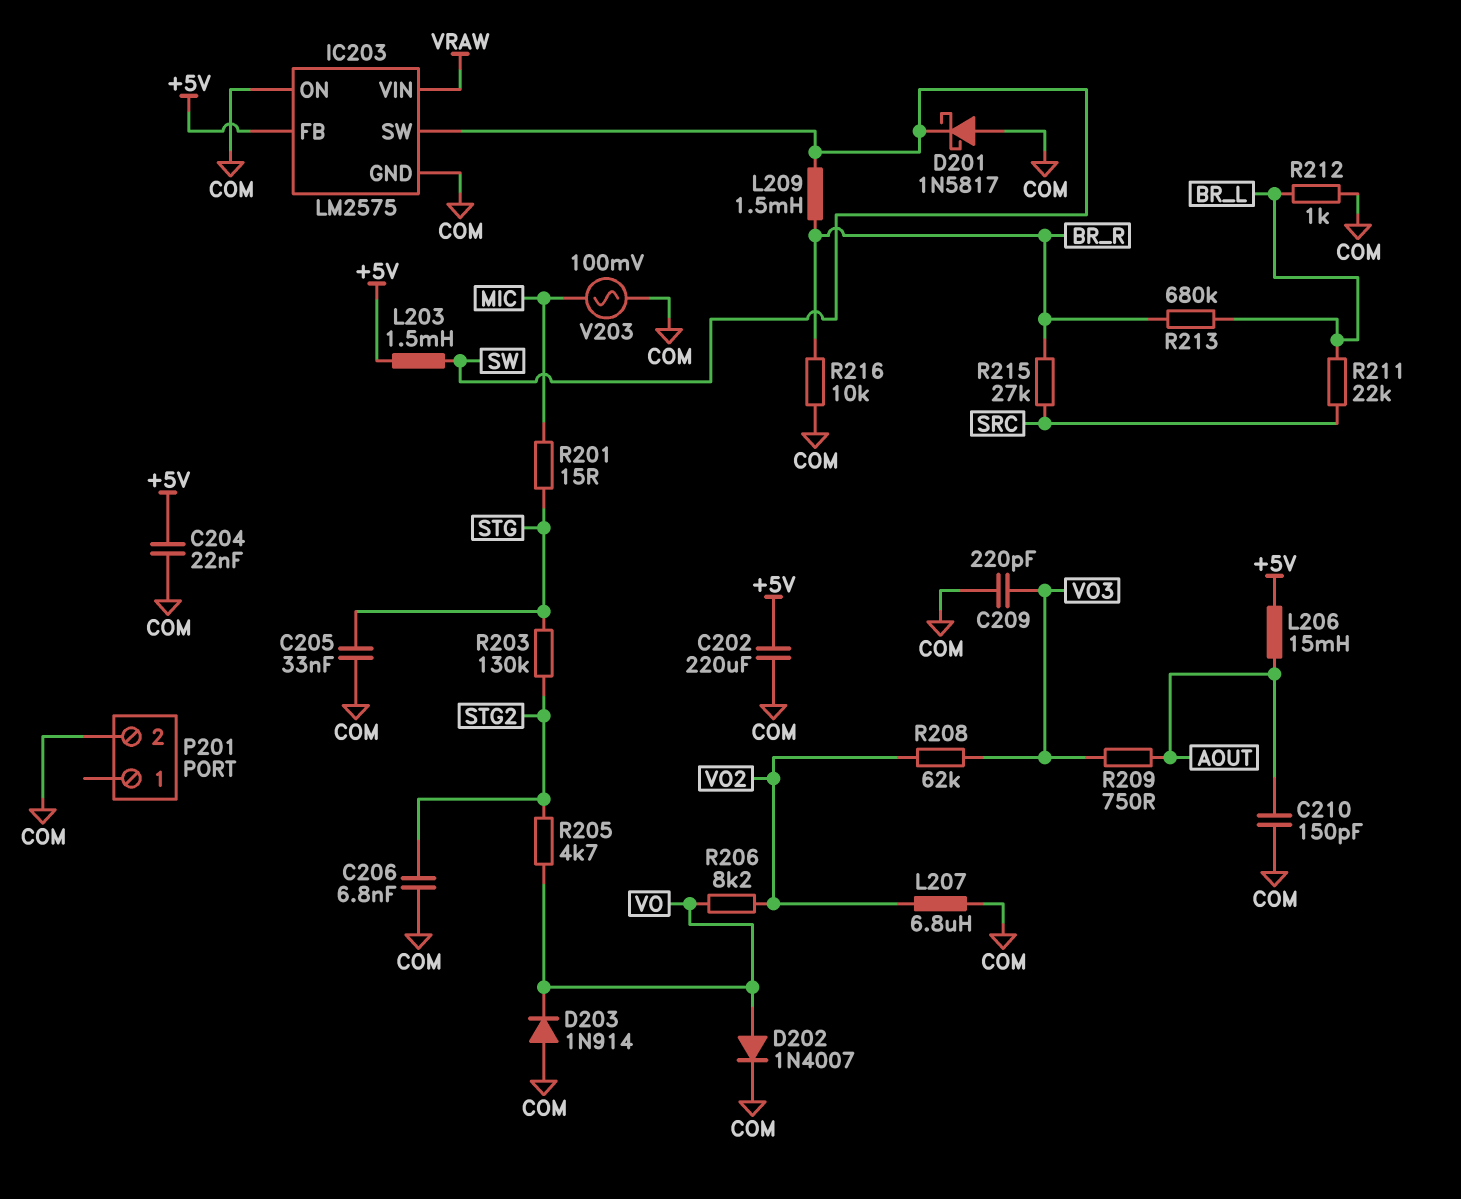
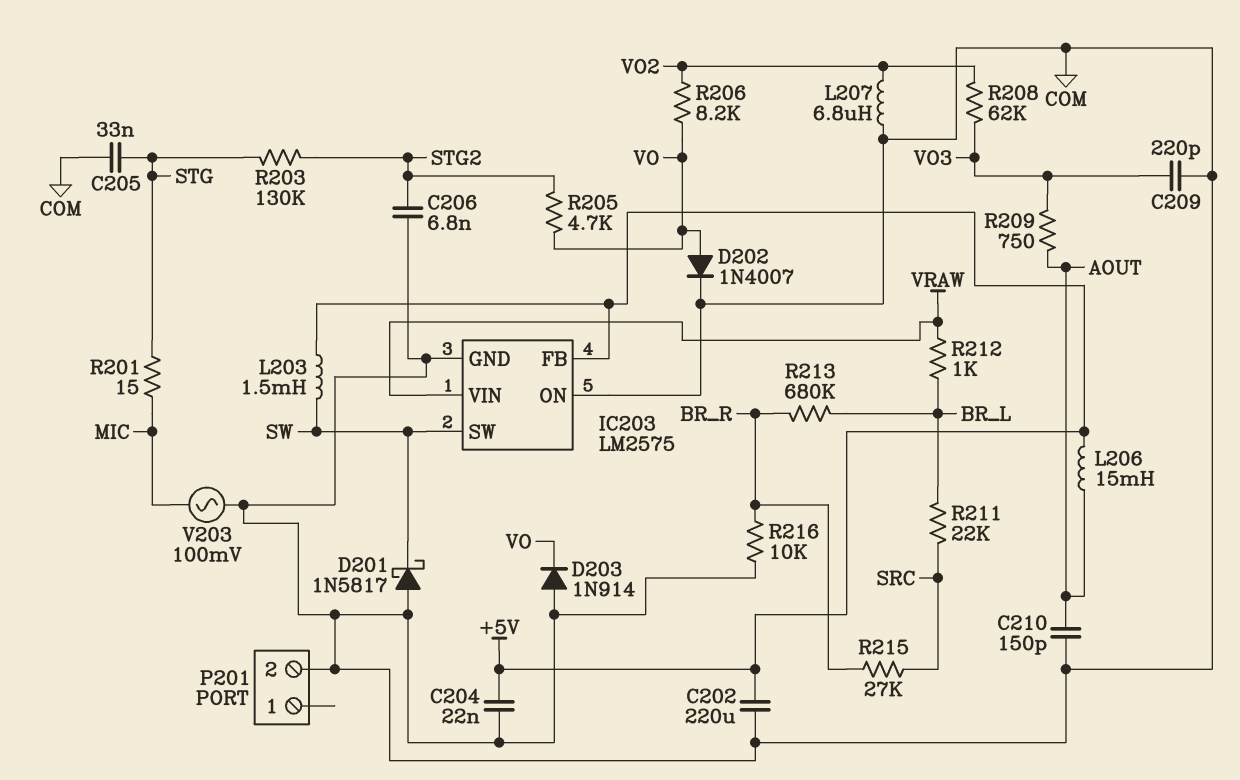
L209: 1.5mH (BR_R, SW) -> none
R212: 1k (BR_L, COM) -> 1k (BR_L, VRAW)

